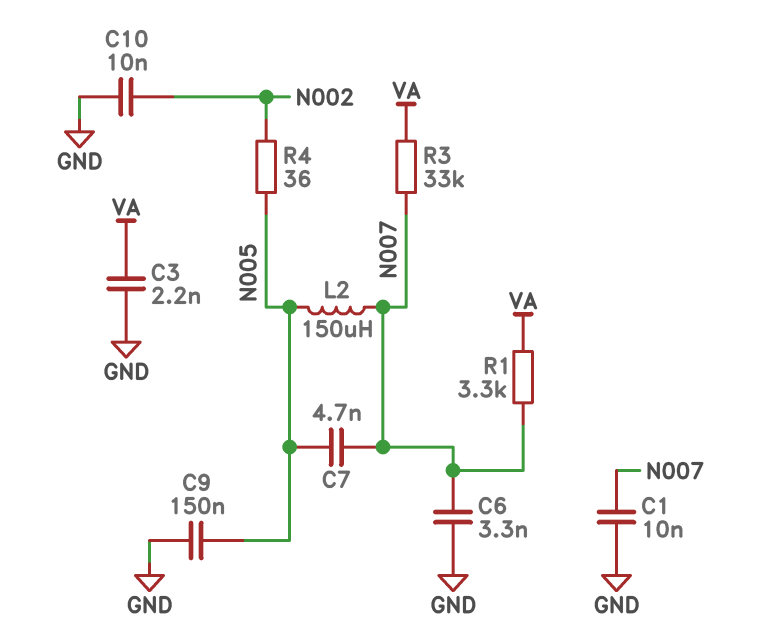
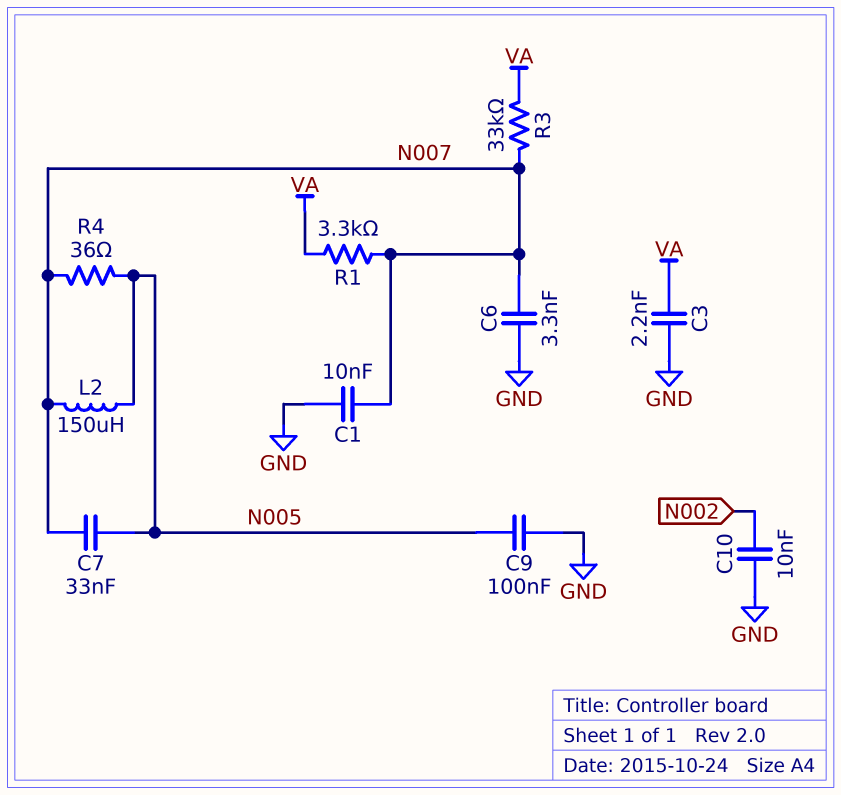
C7: 4.7nF (N005, N007) -> 33nF (N005, N007)
C9: 150nF (GND, N005) -> 100nF (GND, N005)
R4: 36 (N002, N005) -> 36 (N005, N007)

